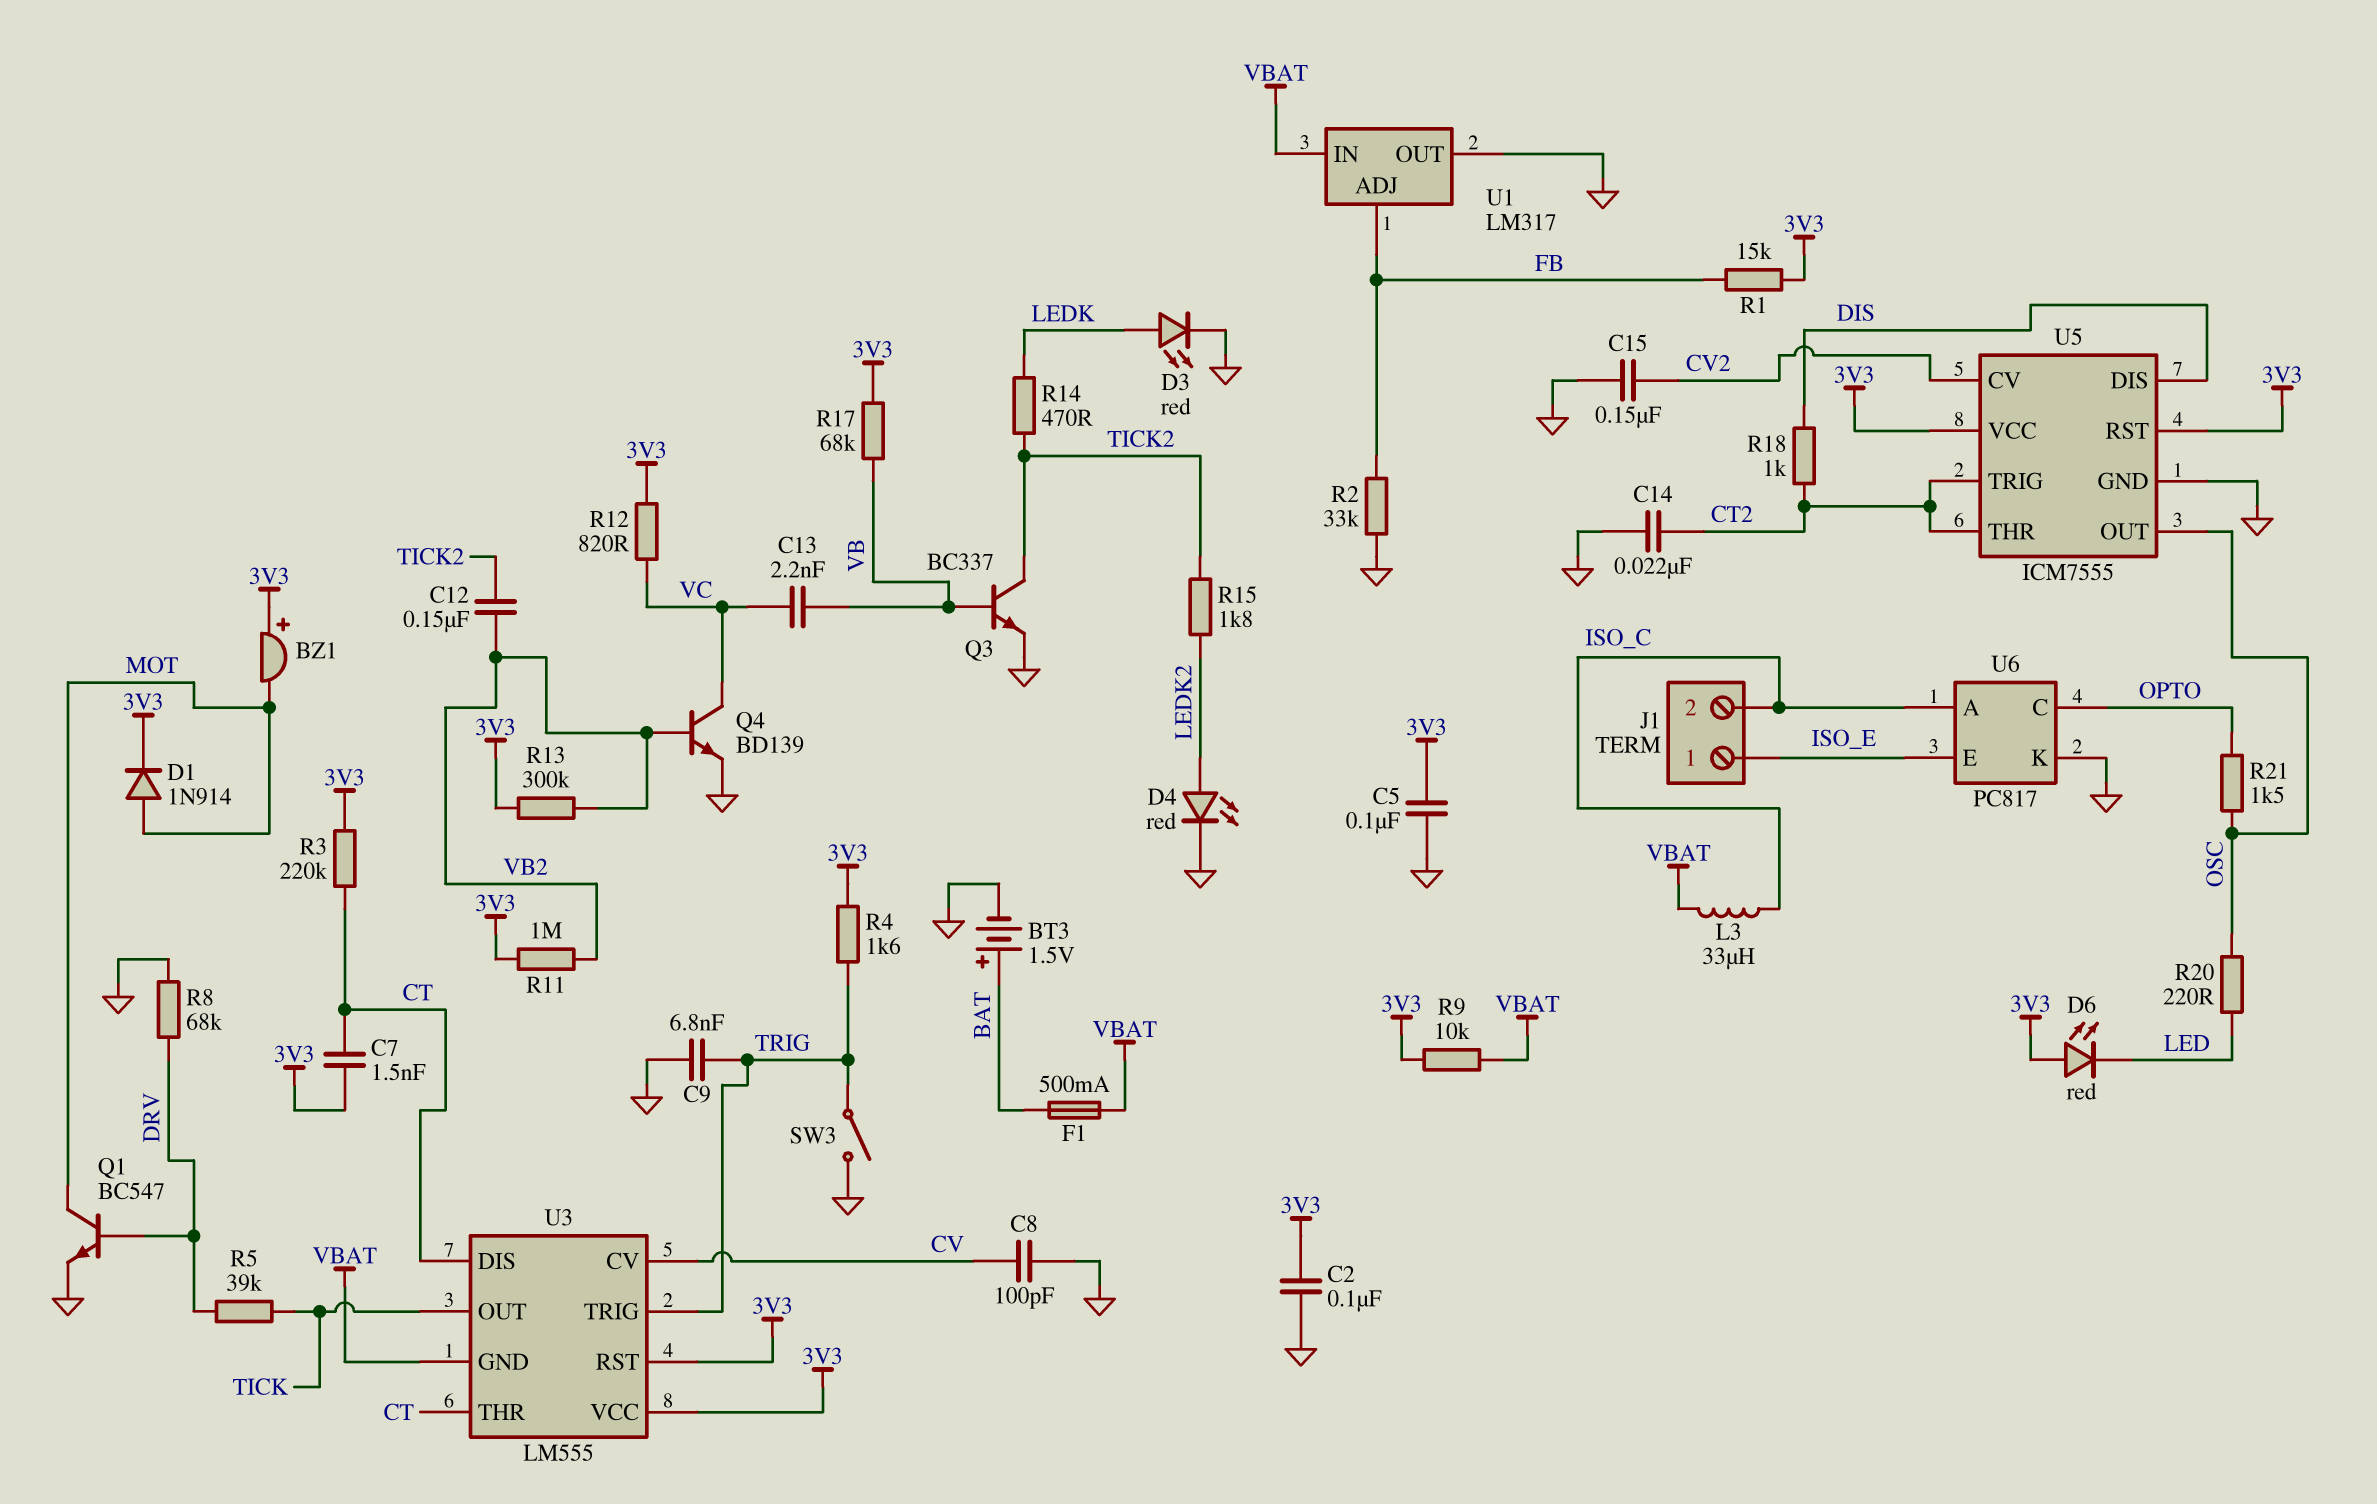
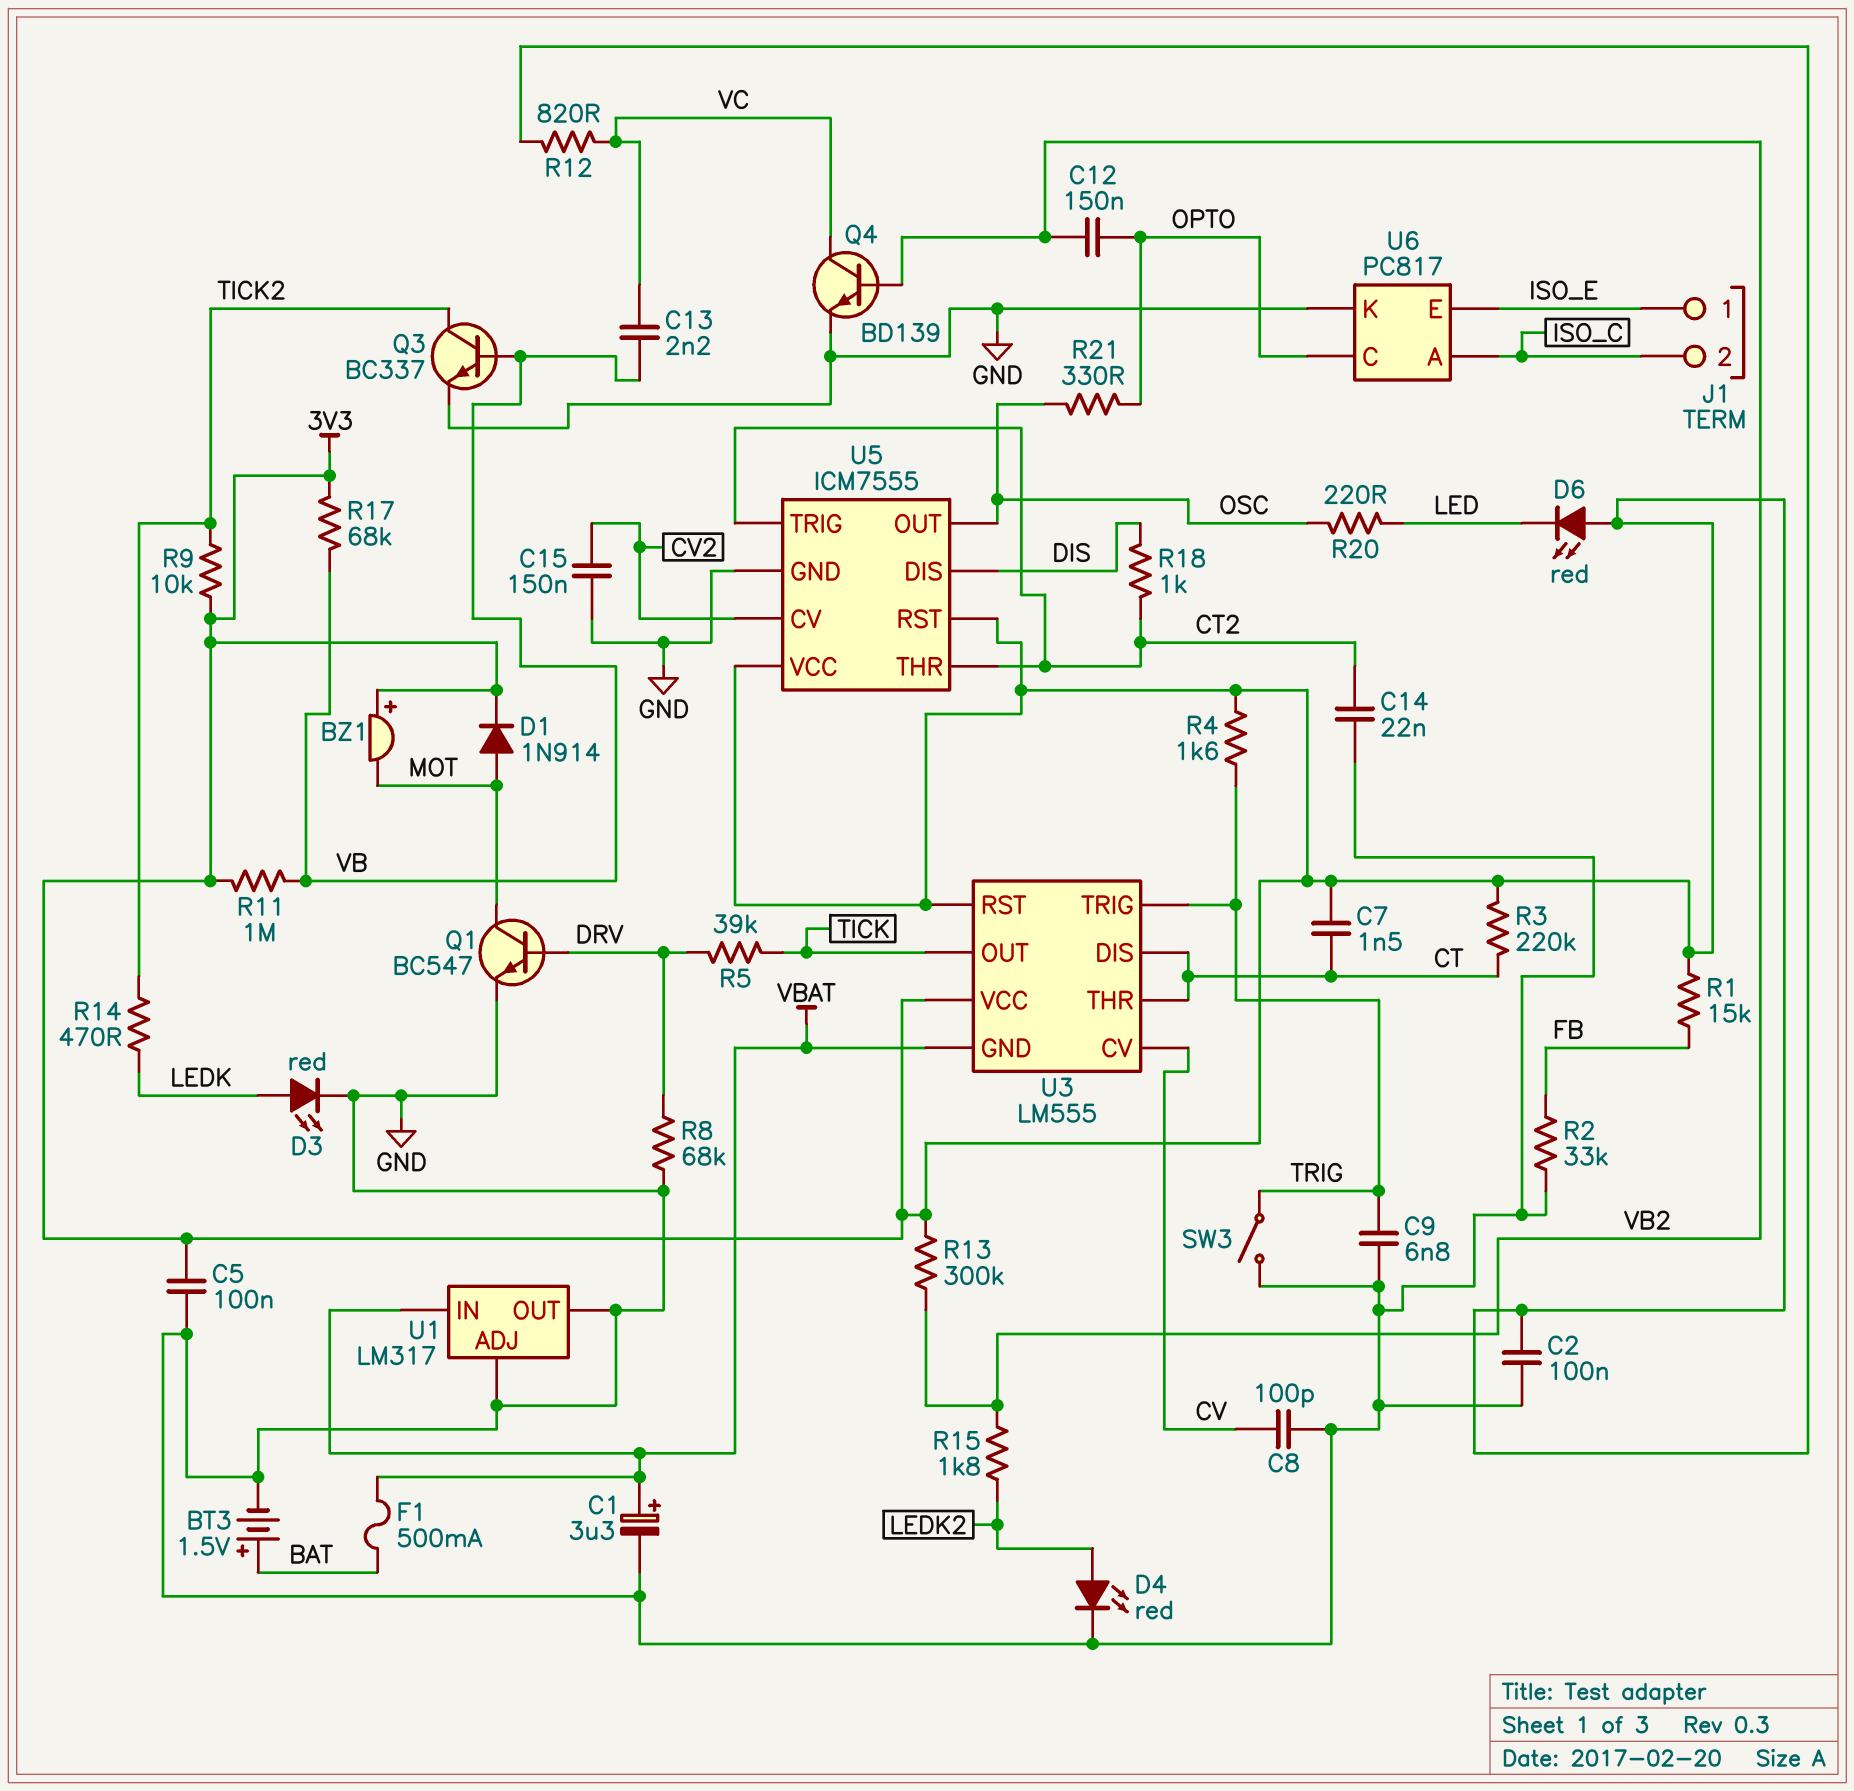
C1: none -> 3.3uF (plus VBAT, minus GND)
C12: 150nF (TICK2, VB2) -> 150nF (OPTO, VB2)
L3: 33uH (ISO_C, VBAT) -> none
R9: 10k (3V3, VBAT) -> 10k (3V3, TICK2)
R11: 1M (3V3, VB2) -> 1M (3V3, VB)
R15: 1.8k (LEDK2, TICK2) -> 1.8k (LEDK2, VB2)
R21: 1.5k (OPTO, OSC) -> 330 (OPTO, OSC)
U1 pin ADJ: FB -> GND

